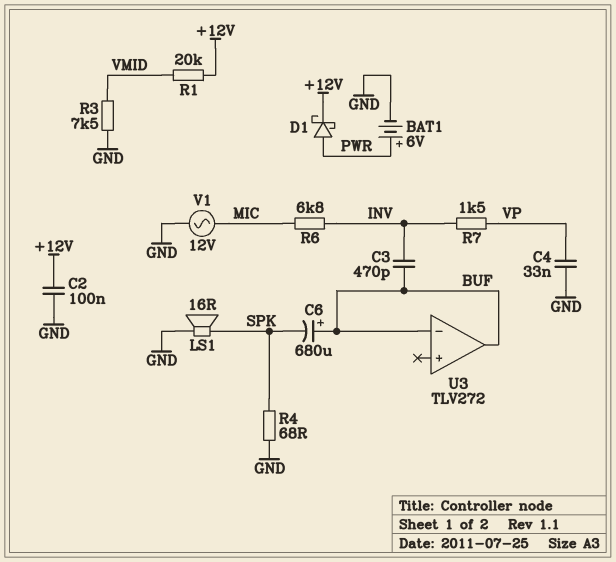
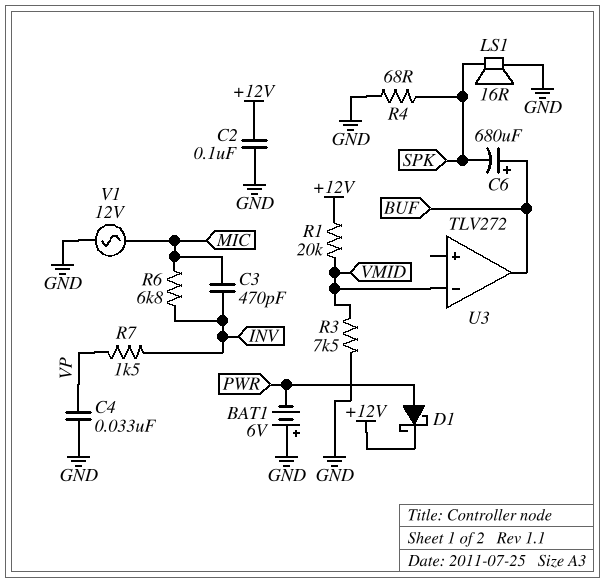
BAT1: 6V (plus PWR, minus GND) -> 6V (plus GND, minus PWR)
C3: 470pF (BUF, INV) -> 470pF (INV, MIC)
U3 pin in-: BUF -> VMID

